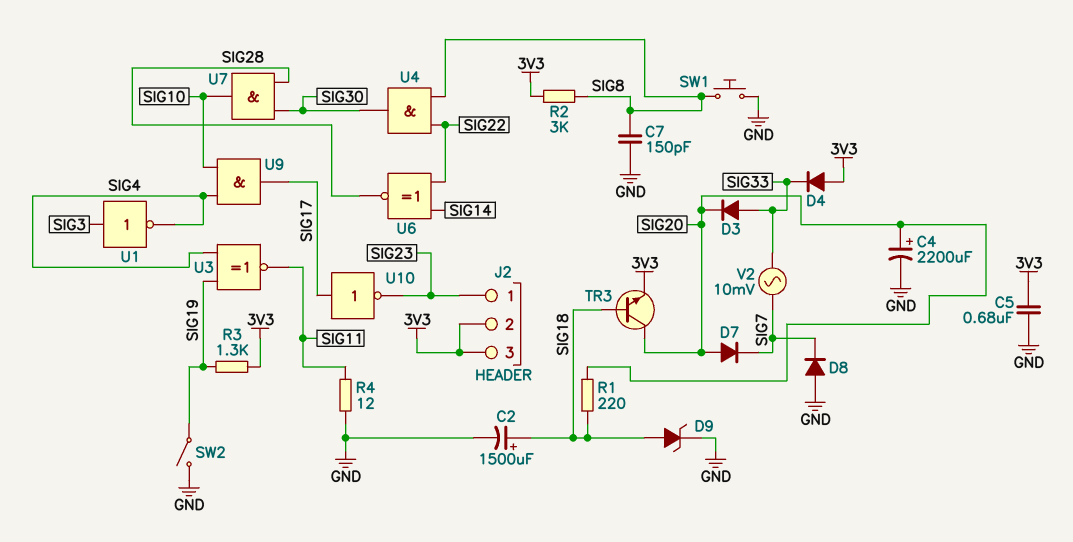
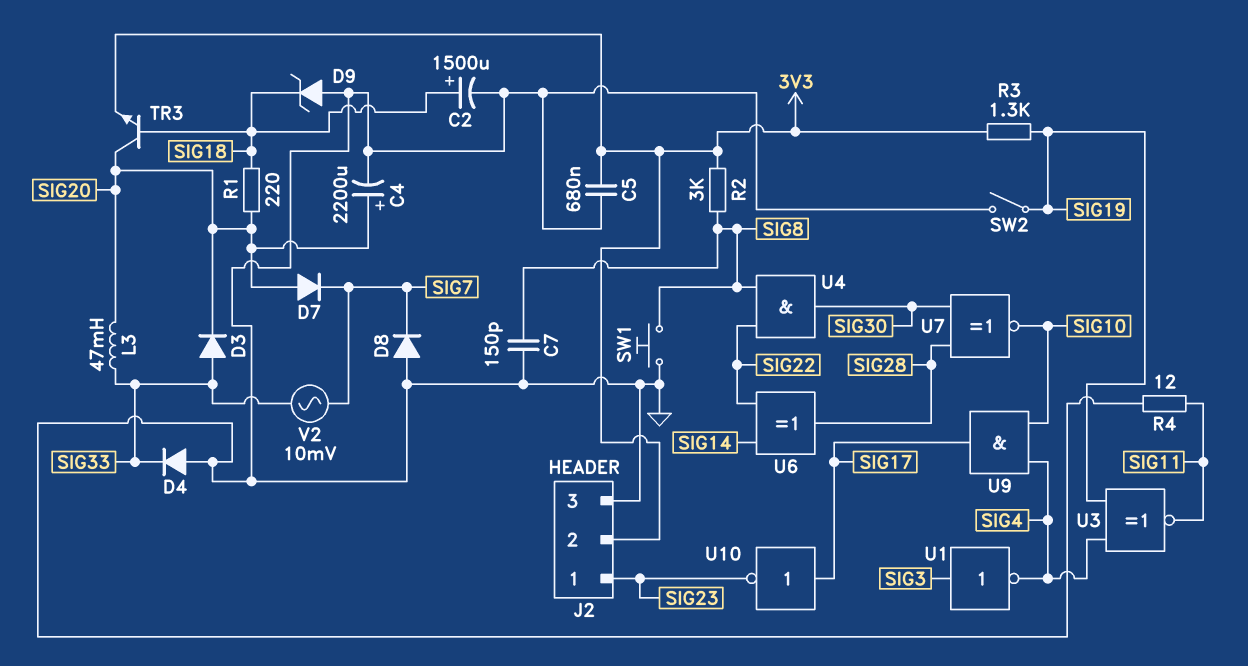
D4: diode (A 3V3, K SIG33) -> diode (A GND, K SIG33)
D9: zener (A SIG18, K GND) -> zener (A GND, K SIG18)
J2 pin 3: 3V3 -> GND
L3: none -> 47mH (SIG20, SIG33)
U6: XNOR (in SIG14, in SIG22, out SIG28) -> XOR (in SIG14, in SIG22, out SIG28)
U7: AND (in SIG28, in SIG30, out SIG10) -> XNOR (in SIG28, in SIG30, out SIG10)

